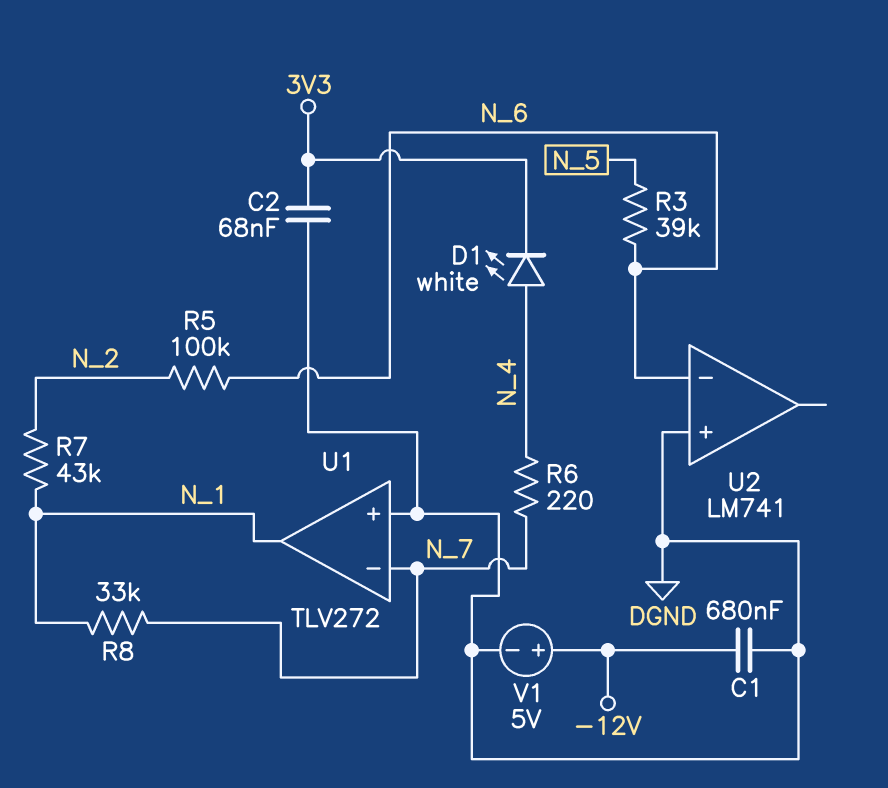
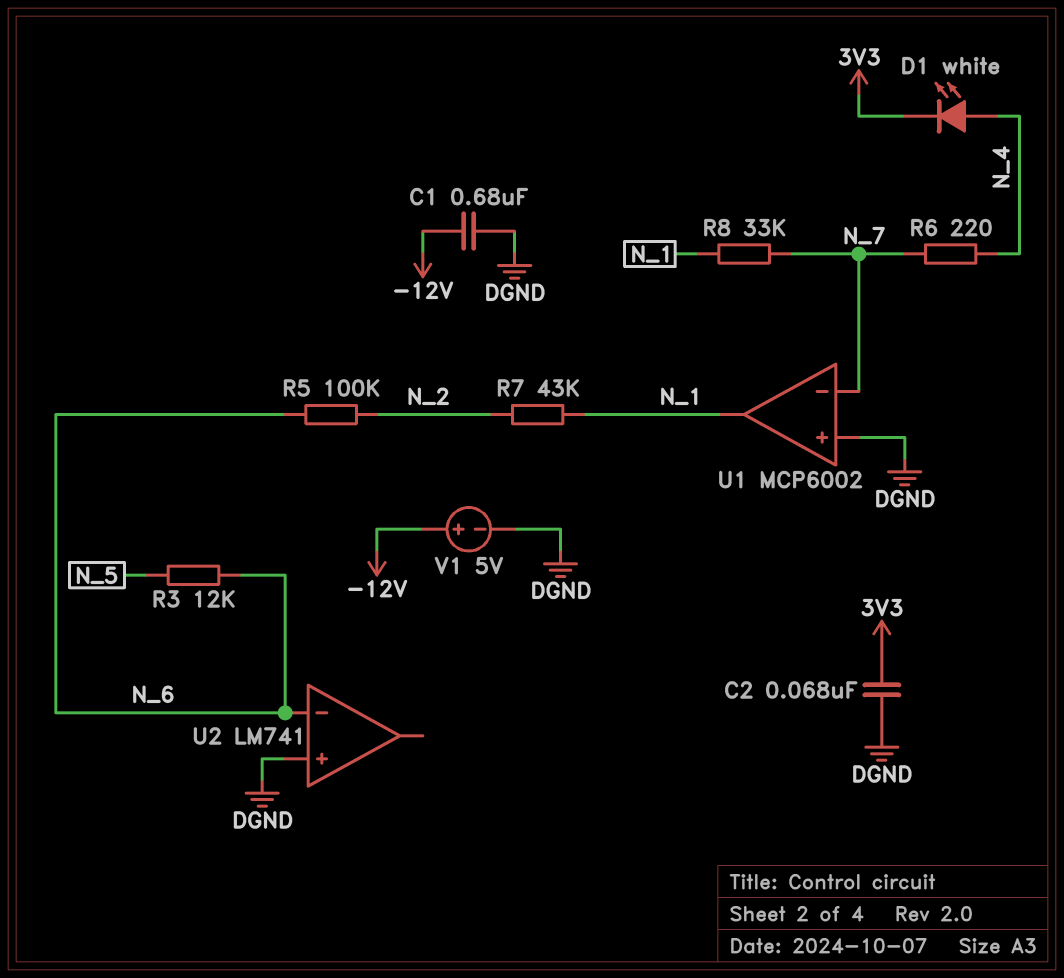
R3: 39k (N_5, N_6) -> 12k (N_5, N_6)
U1: TLV272 -> MCP6002

